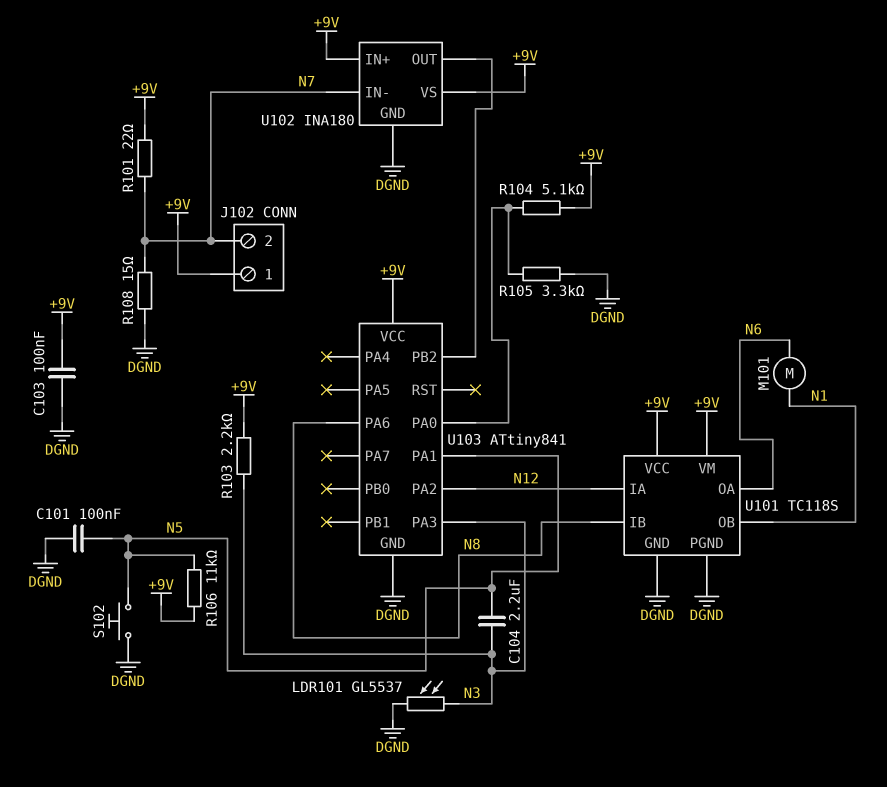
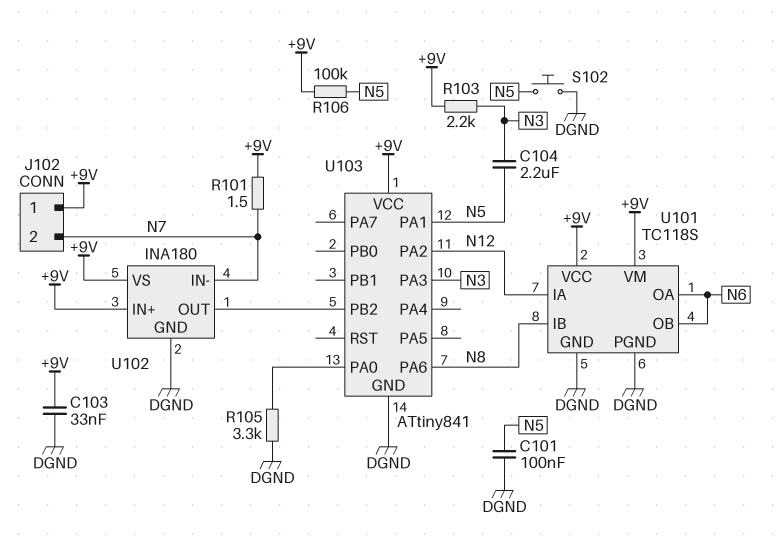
C103: 100nF (+9V, DGND) -> 33nF (+9V, DGND)
LDR101: GL5537 (DGND, N3) -> none
M101: motor (N1, N6) -> none
R101: 22 (+9V, N7) -> 1.5 (+9V, N7)
R104: 5.1k (+9V, U103/PA0) -> none
R106: 11k (+9V, N5) -> 100k (+9V, N5)
R108: 15 (DGND, N7) -> none
U101 pin OB: N1 -> N6

